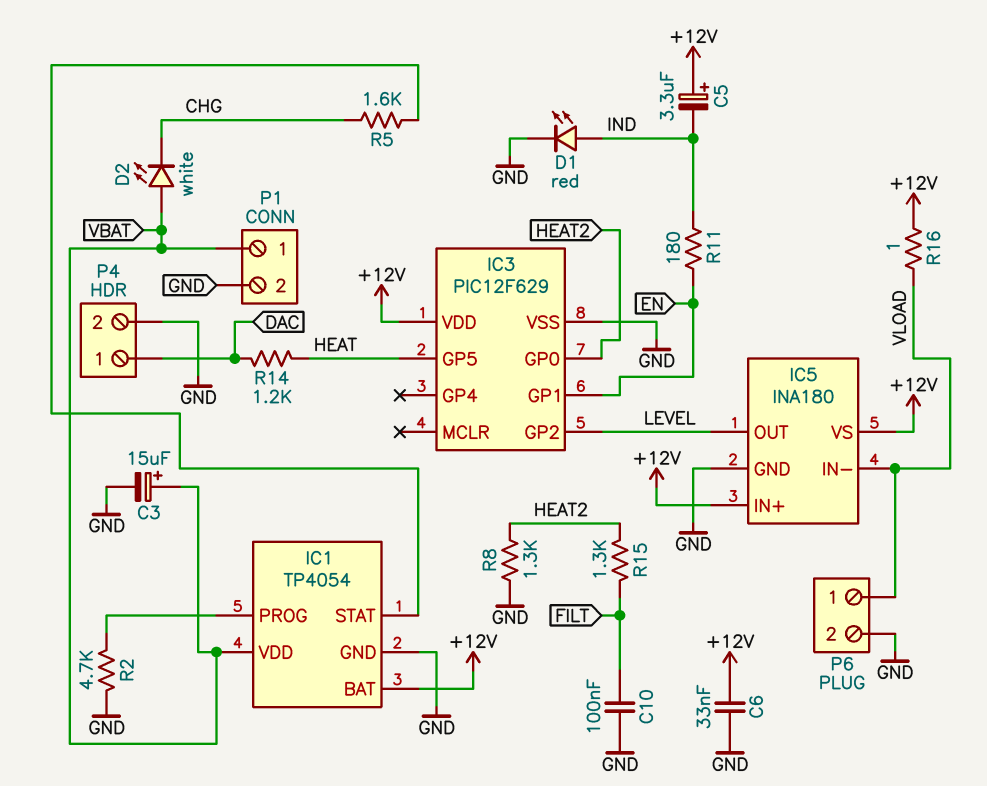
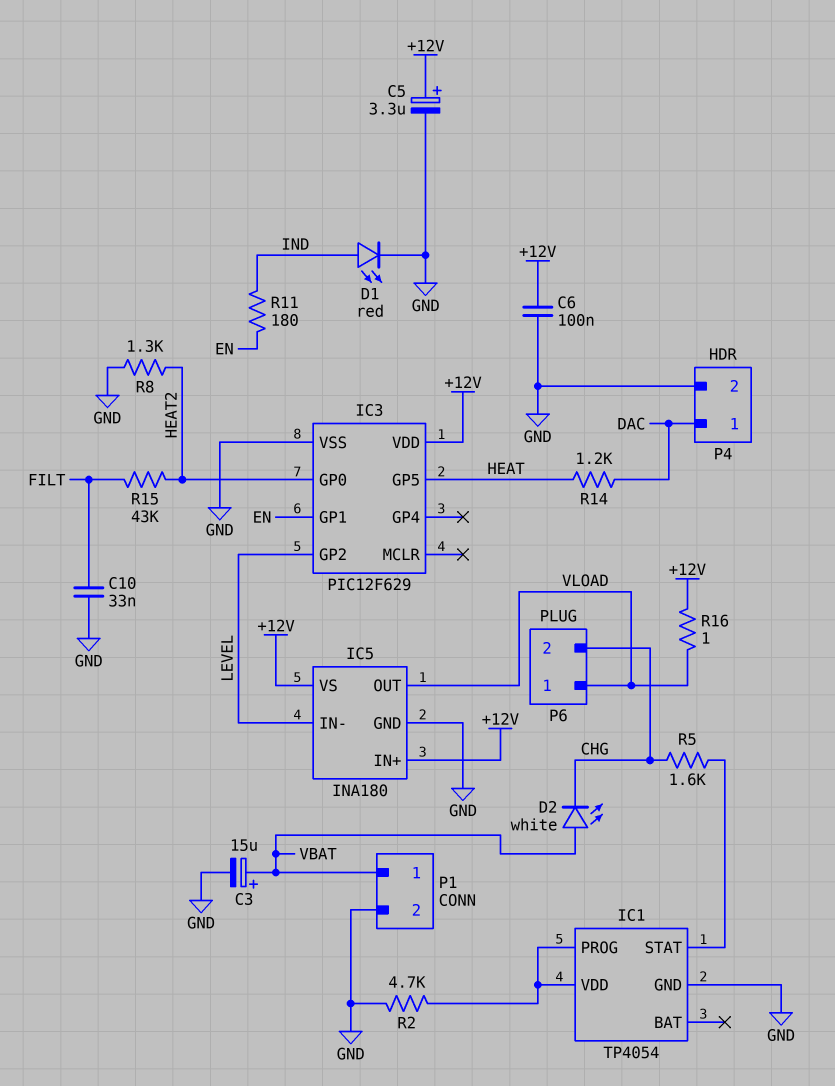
C5: 3.3uF (plus +12V, minus IND) -> 3.3uF (plus +12V, minus GND)
C6: 33nF (+12V, GND) -> 100nF (+12V, GND)
C10: 100nF (FILT, GND) -> 33nF (FILT, GND)
IC1 pin BAT: +12V -> none
IC1 pin VDD: VBAT -> IC1/PROG
IC5 pin IN-: VLOAD -> LEVEL
IC5 pin OUT: LEVEL -> VLOAD
P6 pin 2: GND -> CHG
R15: 1.3k (FILT, HEAT2) -> 43k (FILT, HEAT2)

